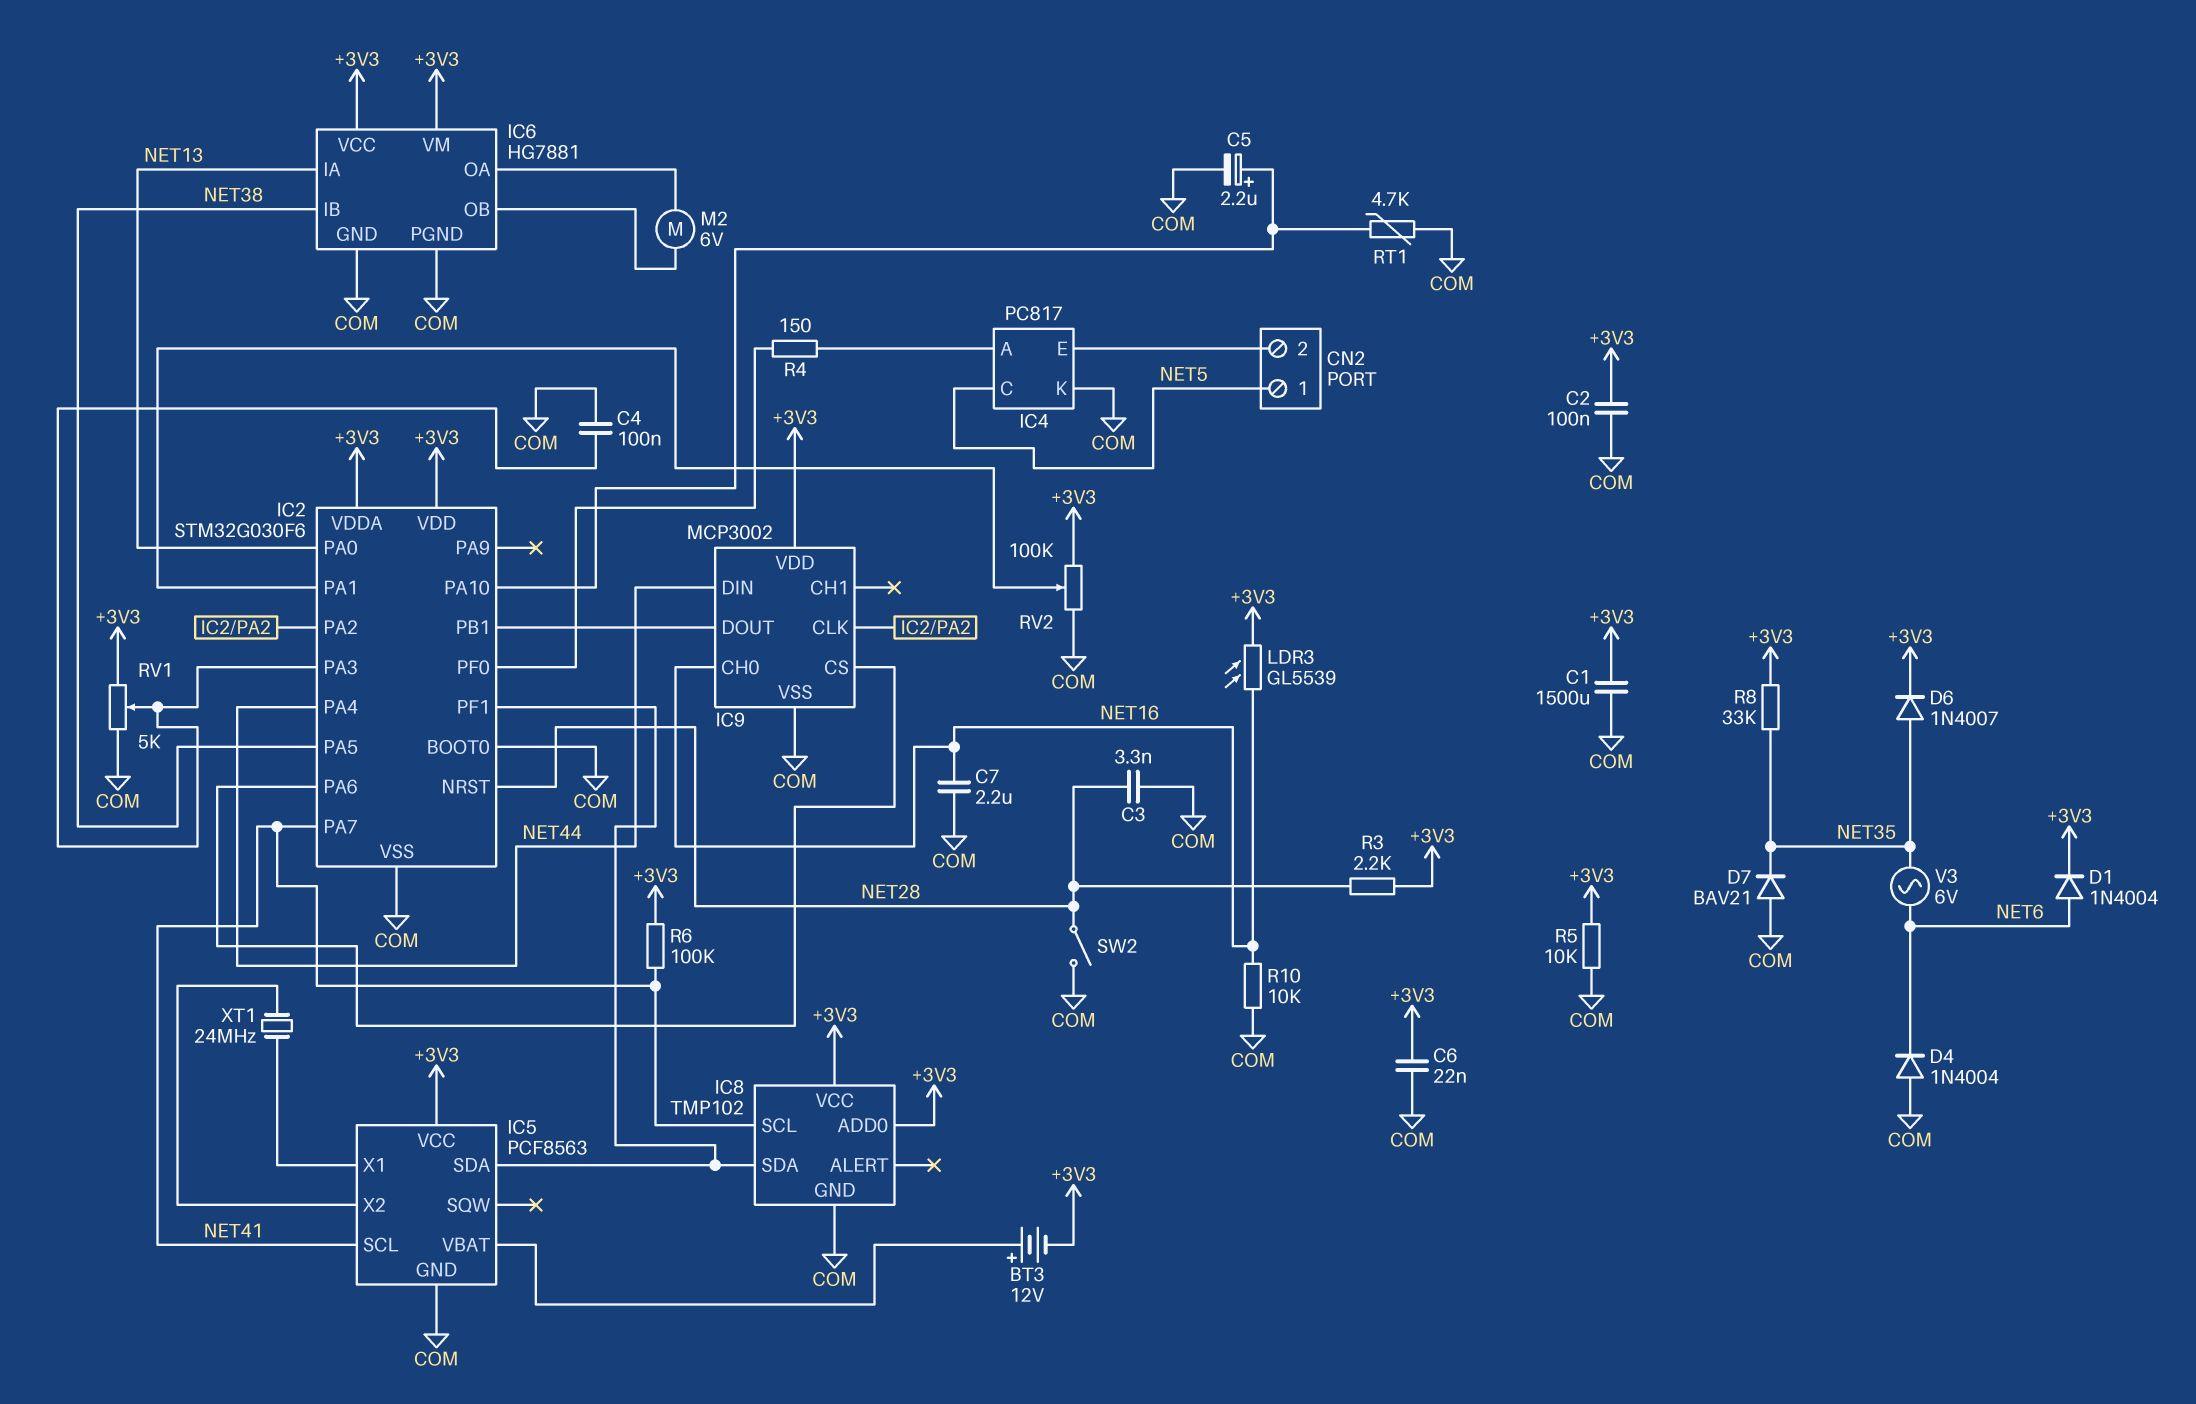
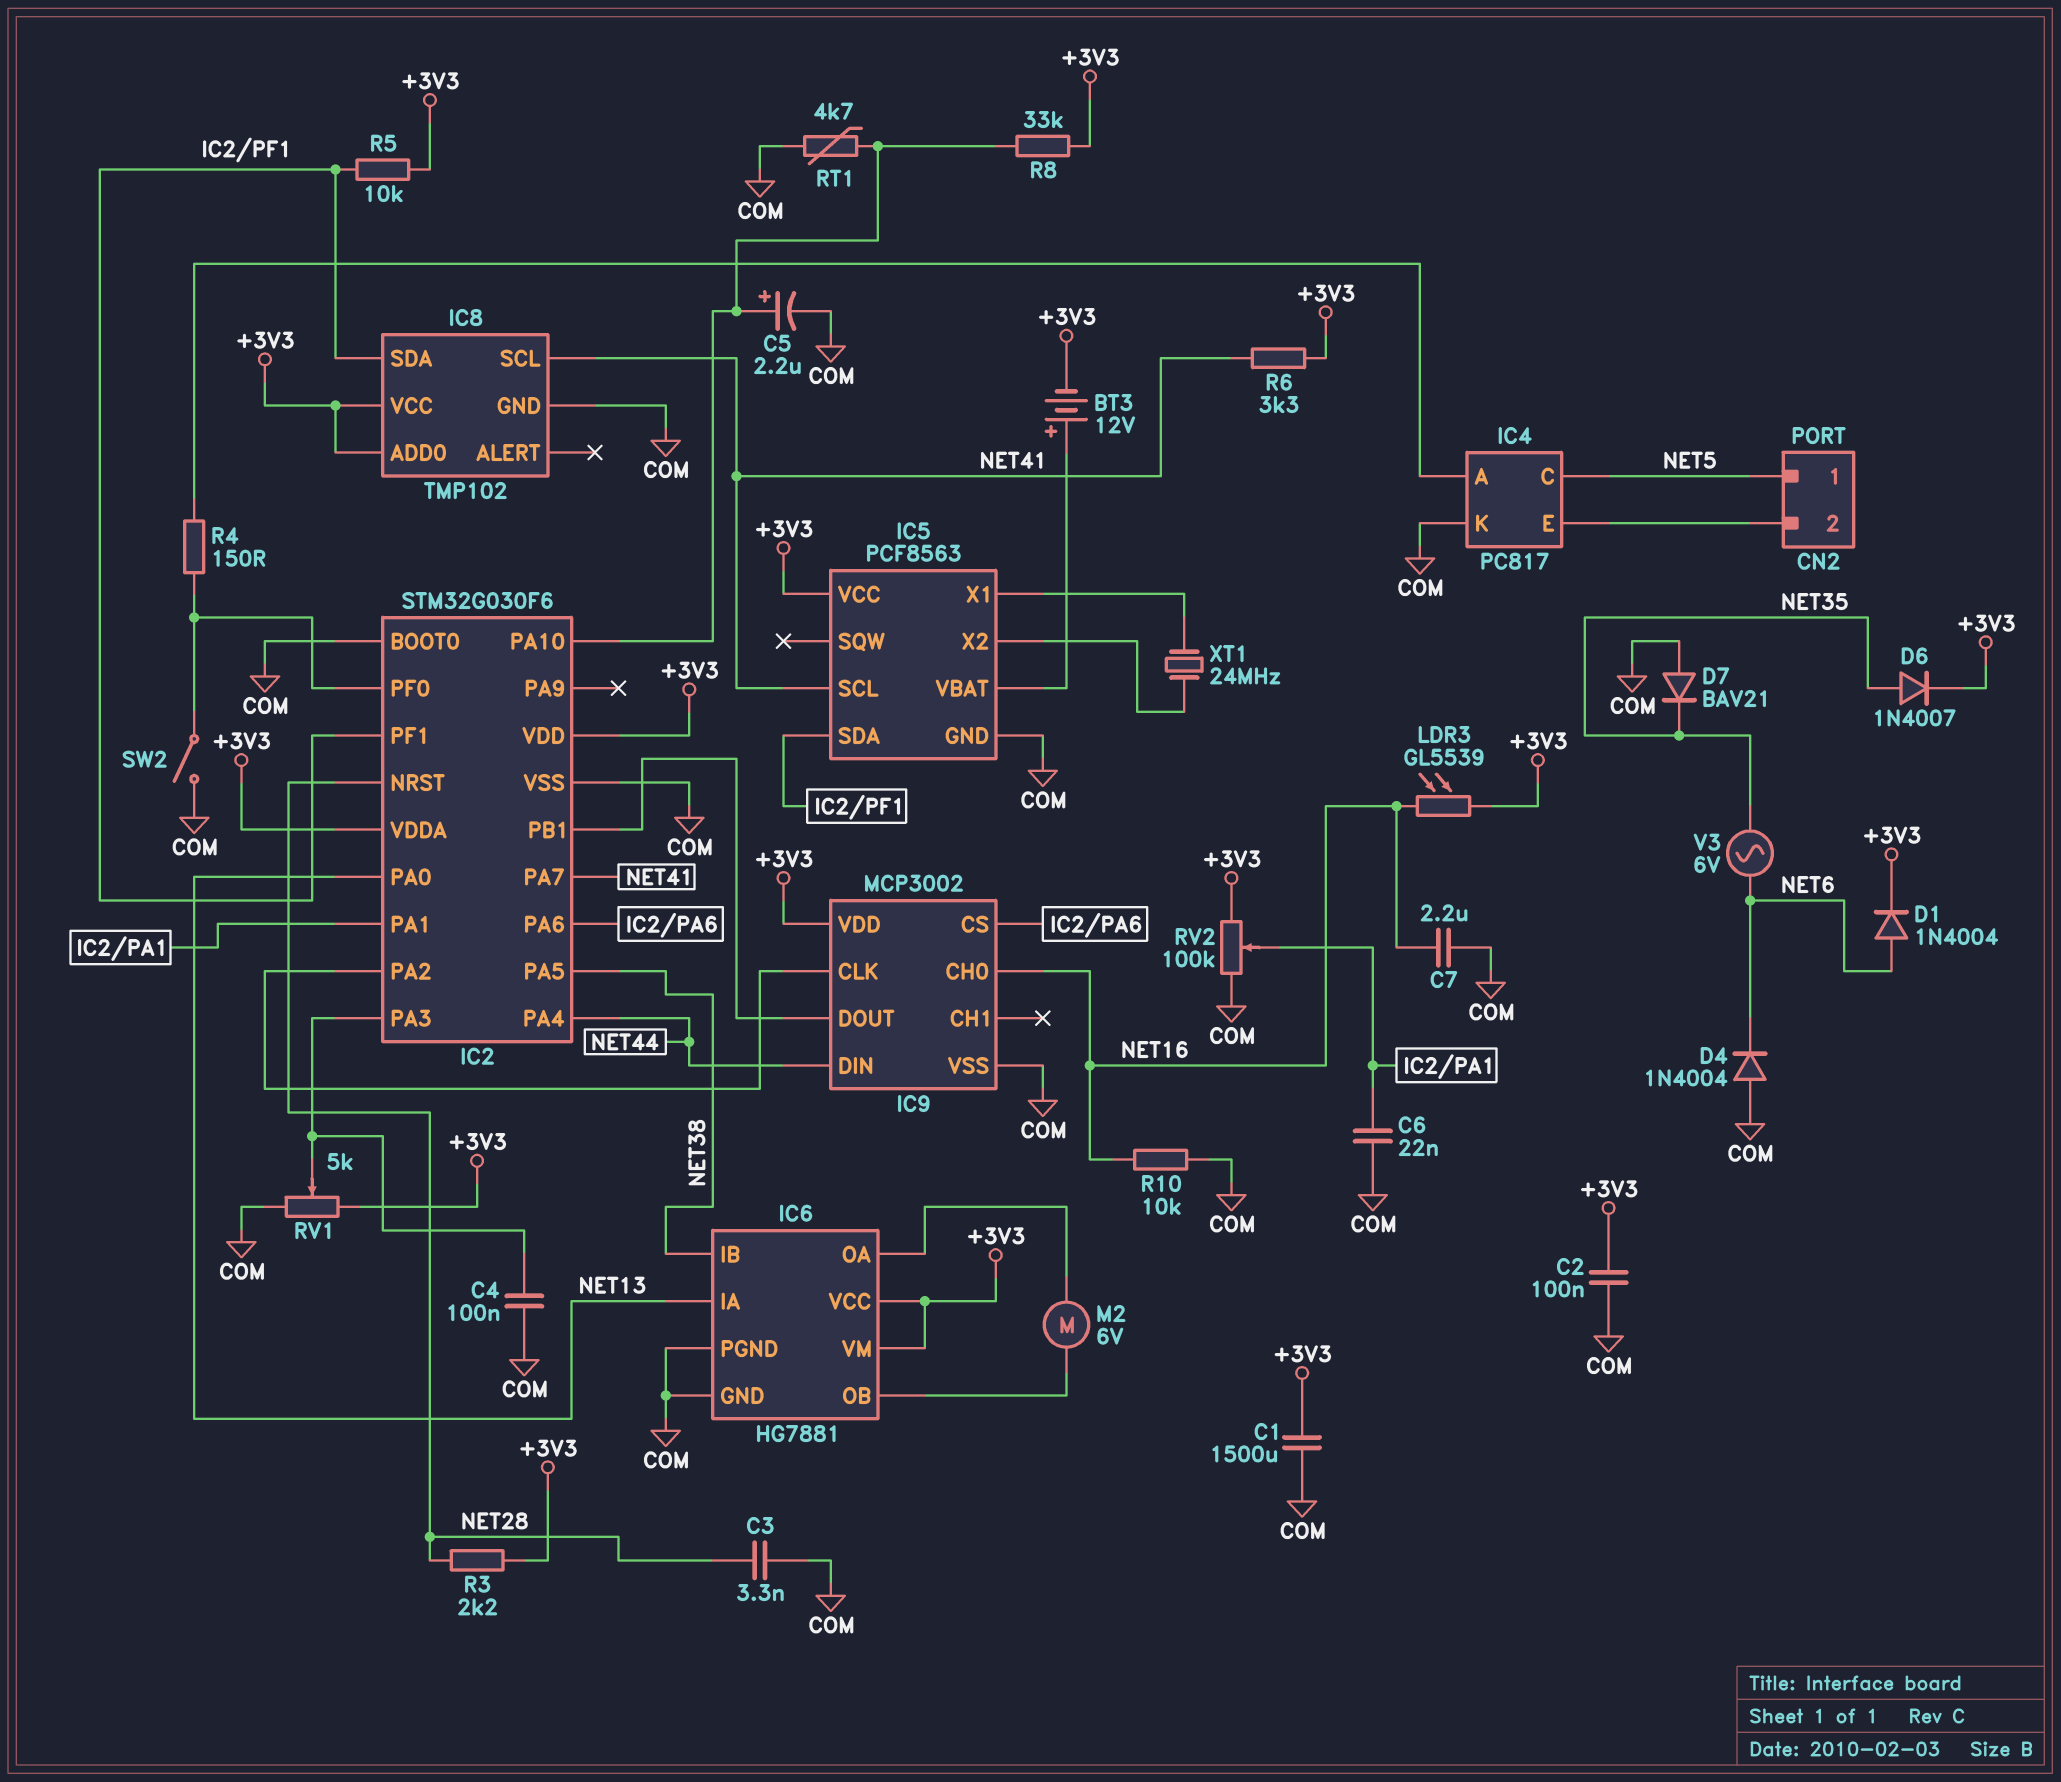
C6: 22nF (+3V3, COM) -> 22nF (COM, IC2/PA1)
R5: 10k (+3V3, COM) -> 10k (+3V3, IC2/PF1)
R6: 100k (+3V3, NET41) -> 3.3k (+3V3, NET41)
R8: 33k (+3V3, NET35) -> 33k (+3V3, IC2/PA10)
SW2: switch (COM, NET28) -> switch (COM, IC2/PF0)

